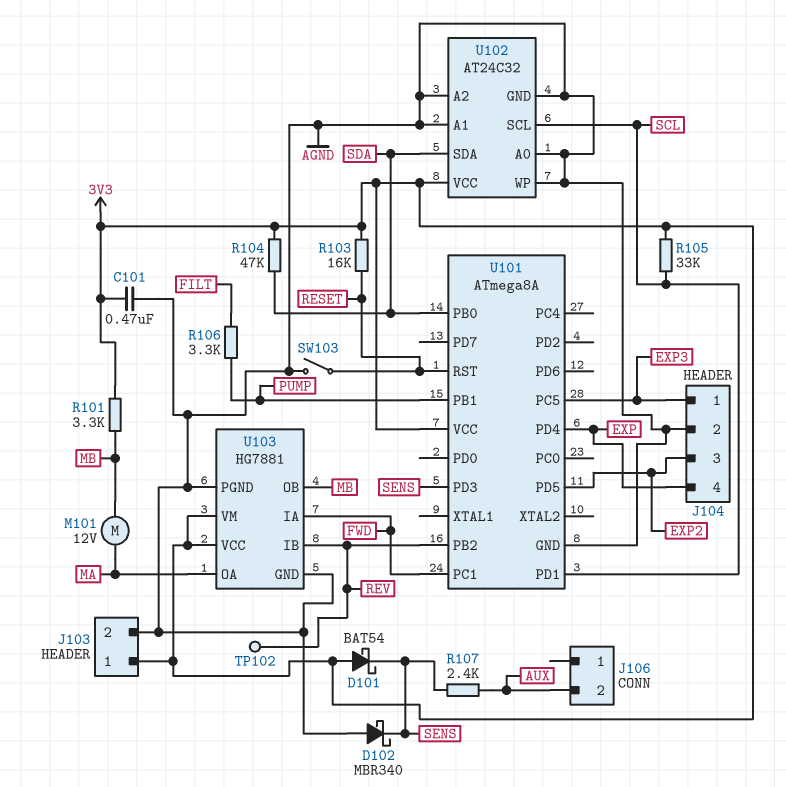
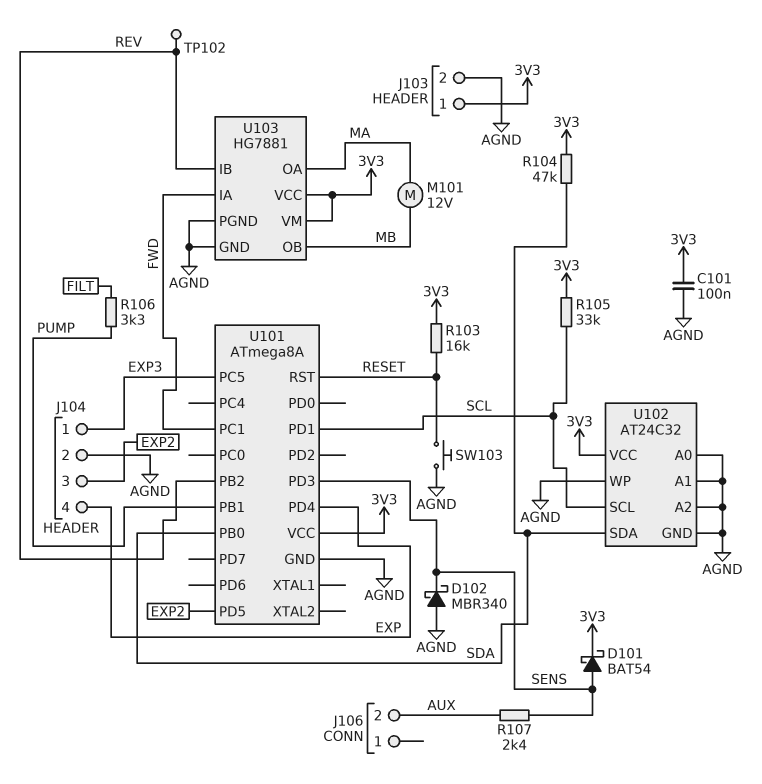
C101: 470nF (3V3, AGND) -> 100nF (3V3, AGND)
D101: schottky BAT54 (A 3V3, K SENS) -> schottky BAT54 (A SENS, K 3V3)
R101: 3.3k (3V3, MB) -> none
SW103: switch (AGND, RESET) -> button (AGND, RESET)

